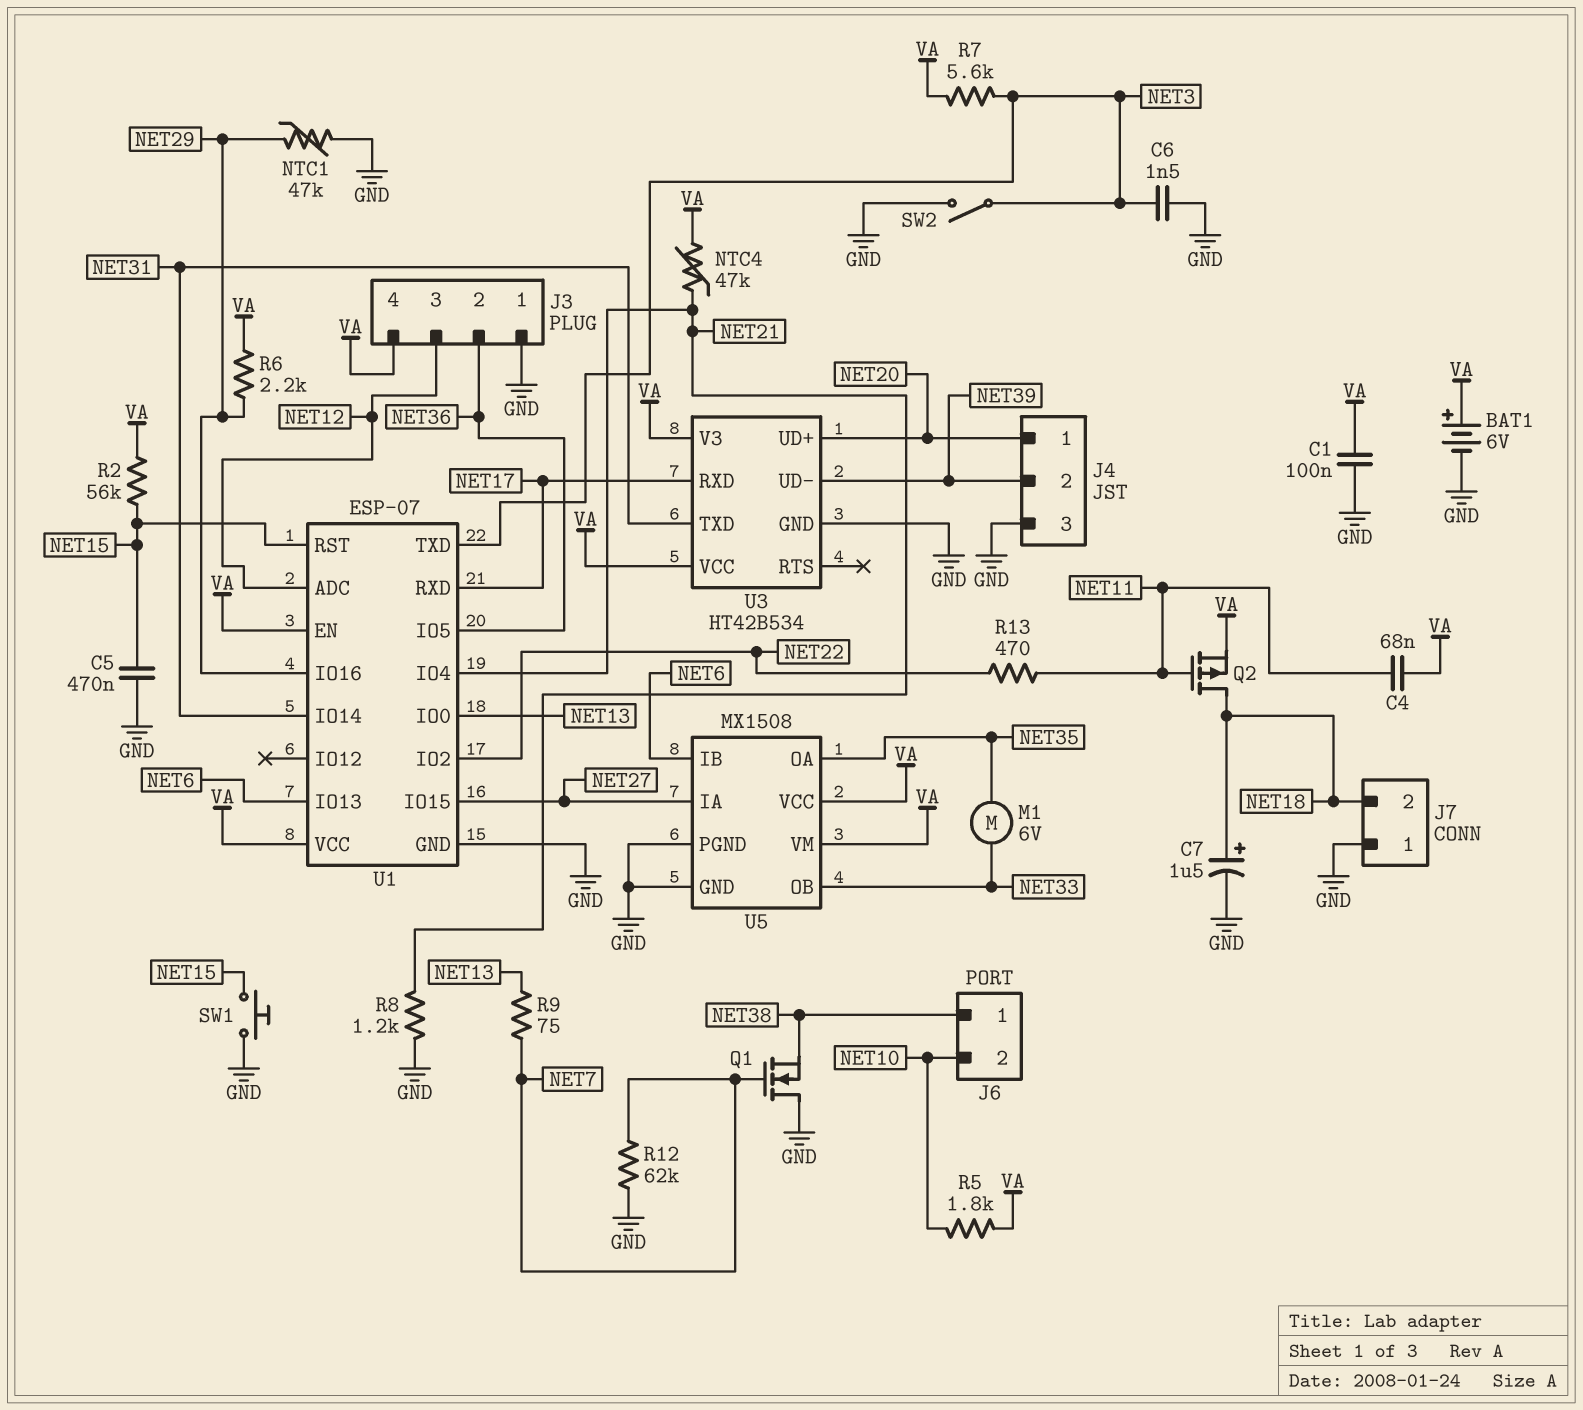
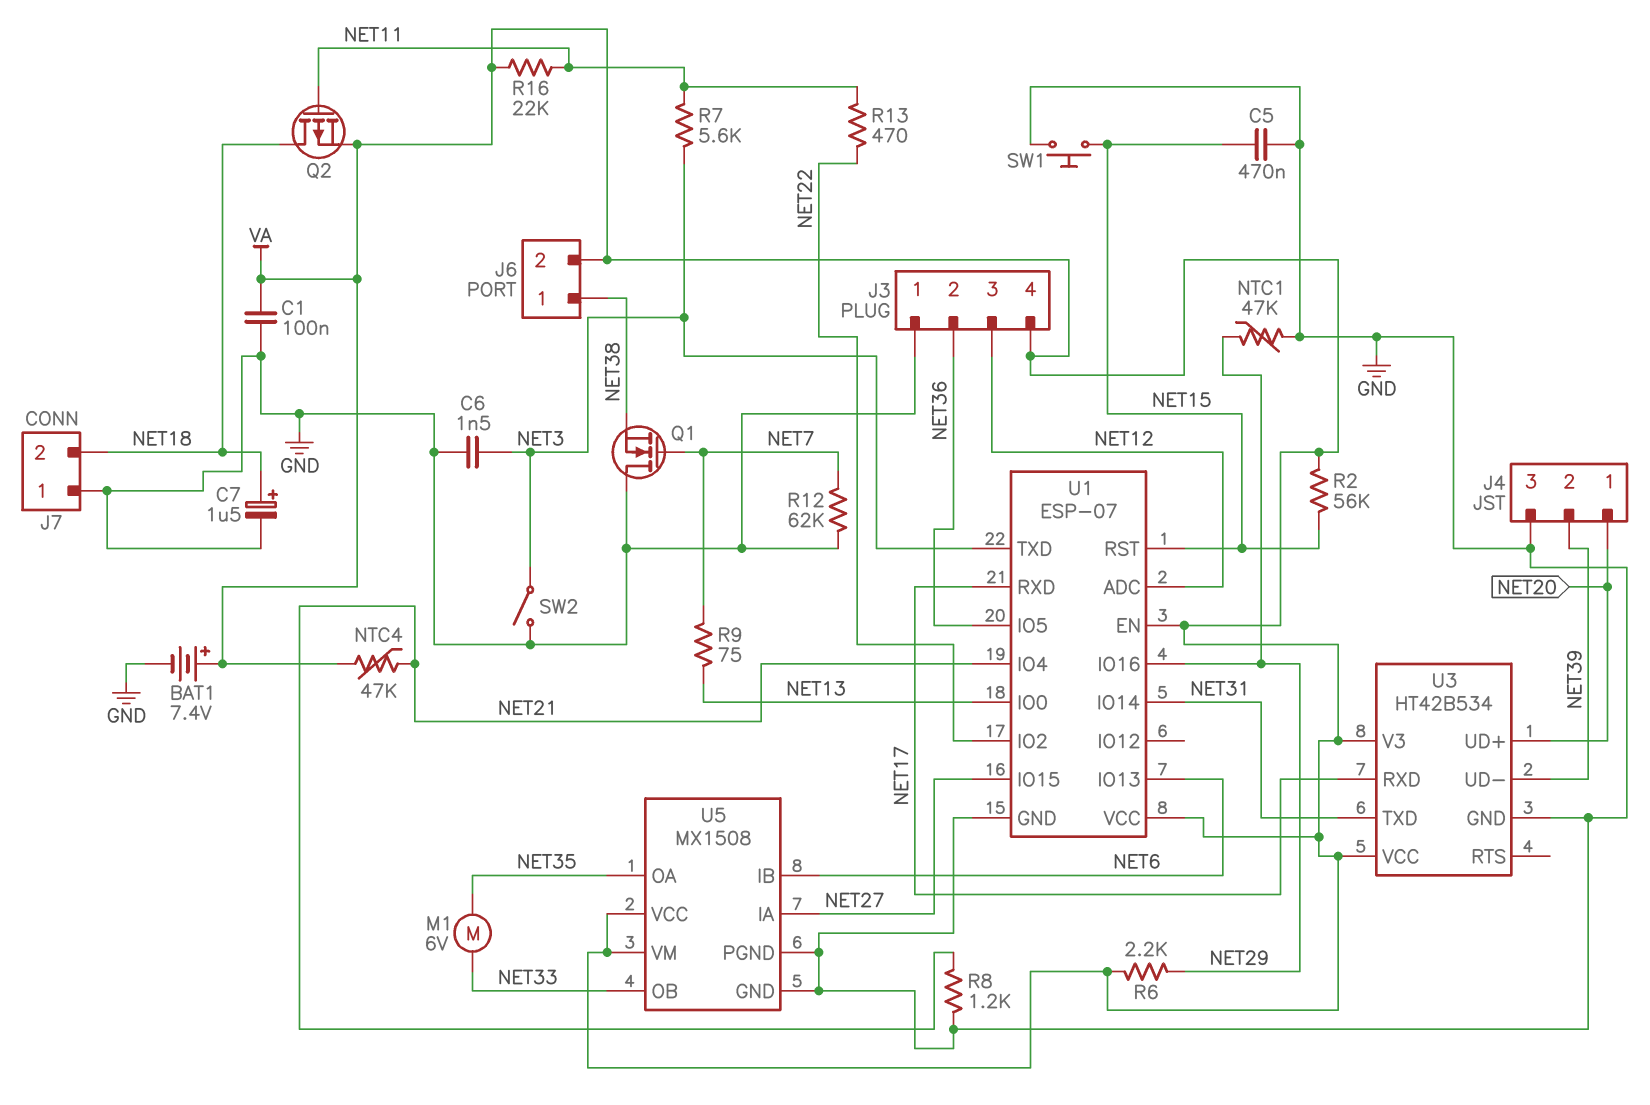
BAT1: 6V (plus VA, minus GND) -> 7.4V (plus VA, minus GND)
C4: 68nF (NET11, VA) -> none
J6 pin 2: NET10 -> VA
R5: 1.8k (NET10, VA) -> none
R7: 5.6k (NET3, VA) -> 5.6k (NET3, NET11)
R16: none -> 22k (NET11, VA)

